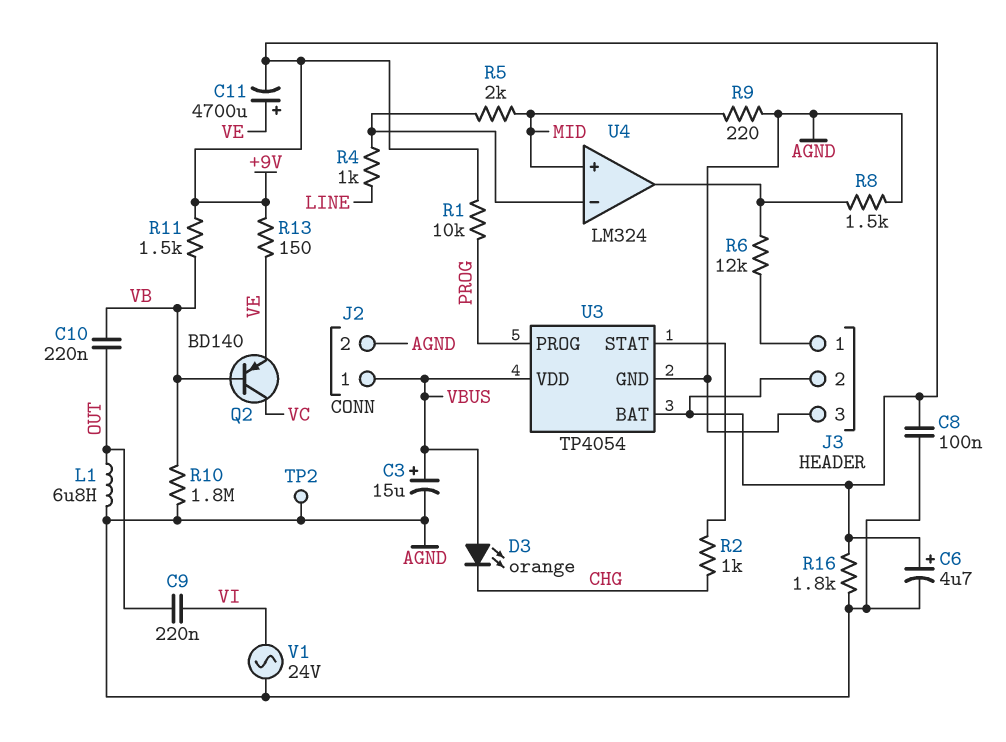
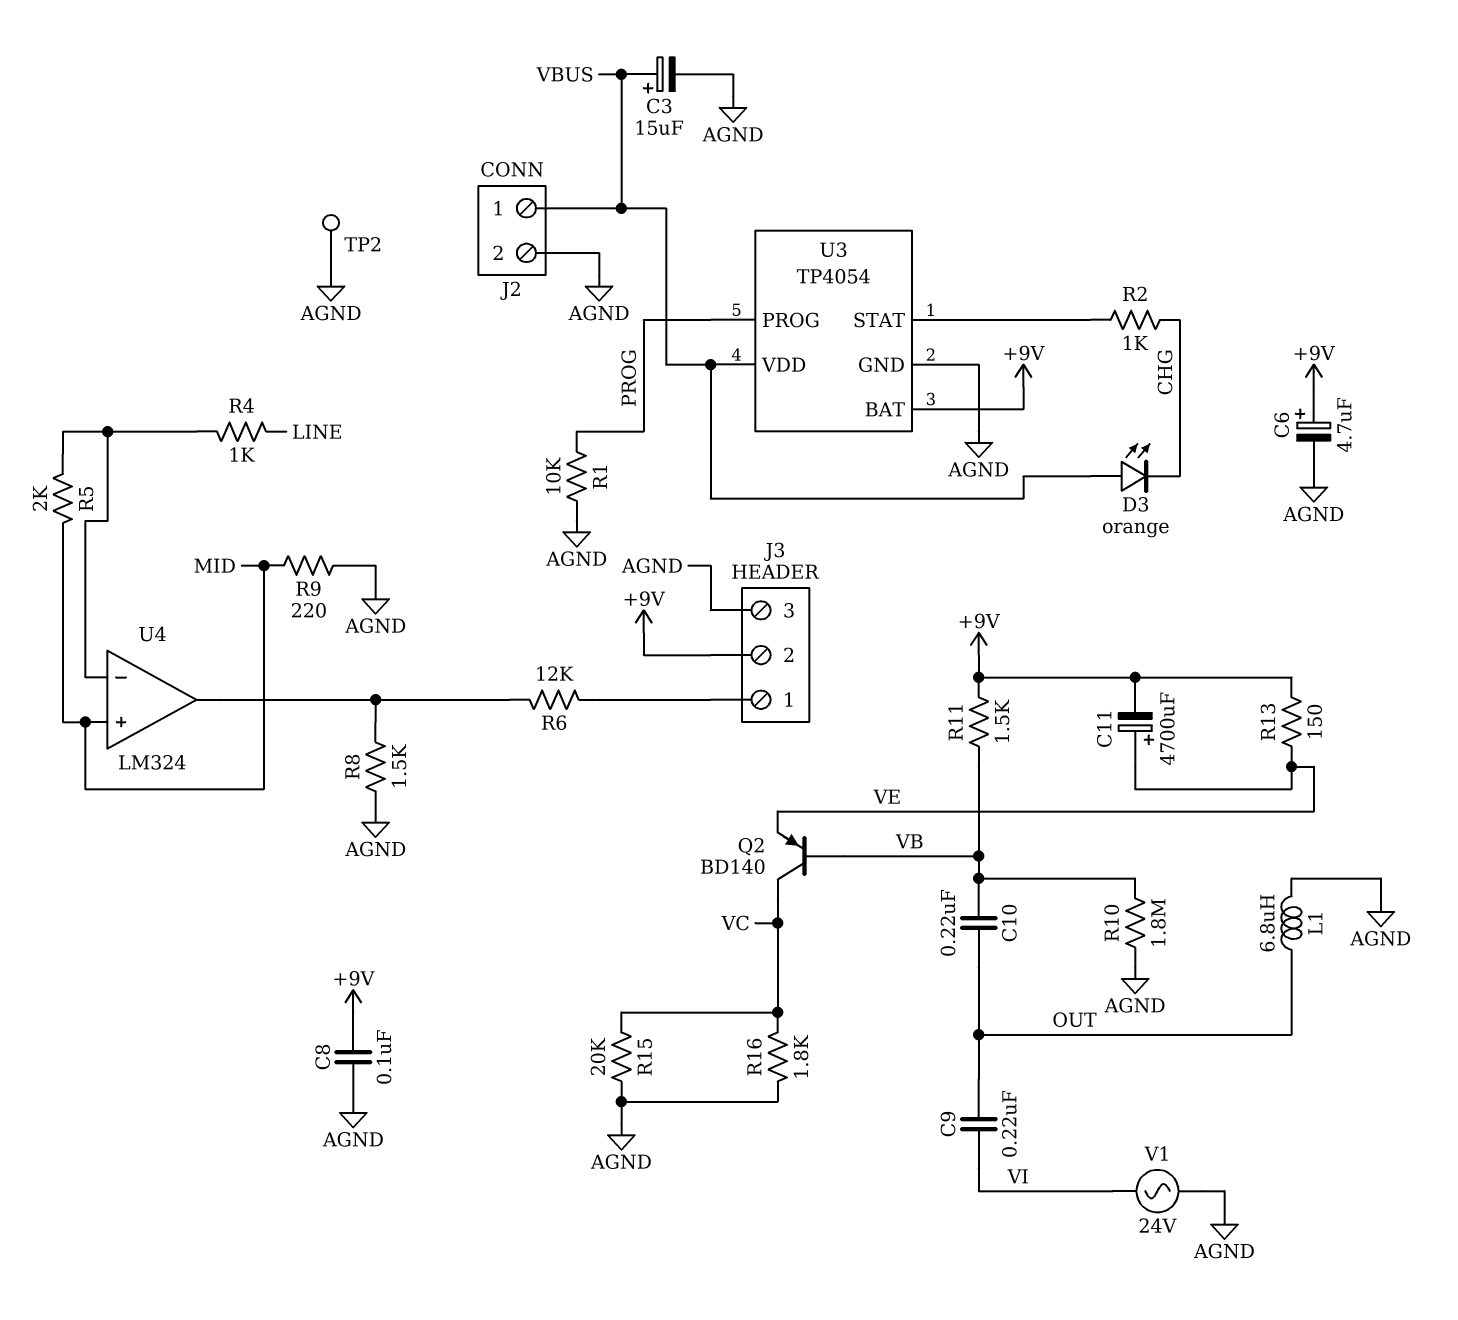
R1: 10k (+9V, PROG) -> 10k (AGND, PROG)
R15: none -> 20k (AGND, VC)
R16: 1.8k (+9V, AGND) -> 1.8k (AGND, VC)

